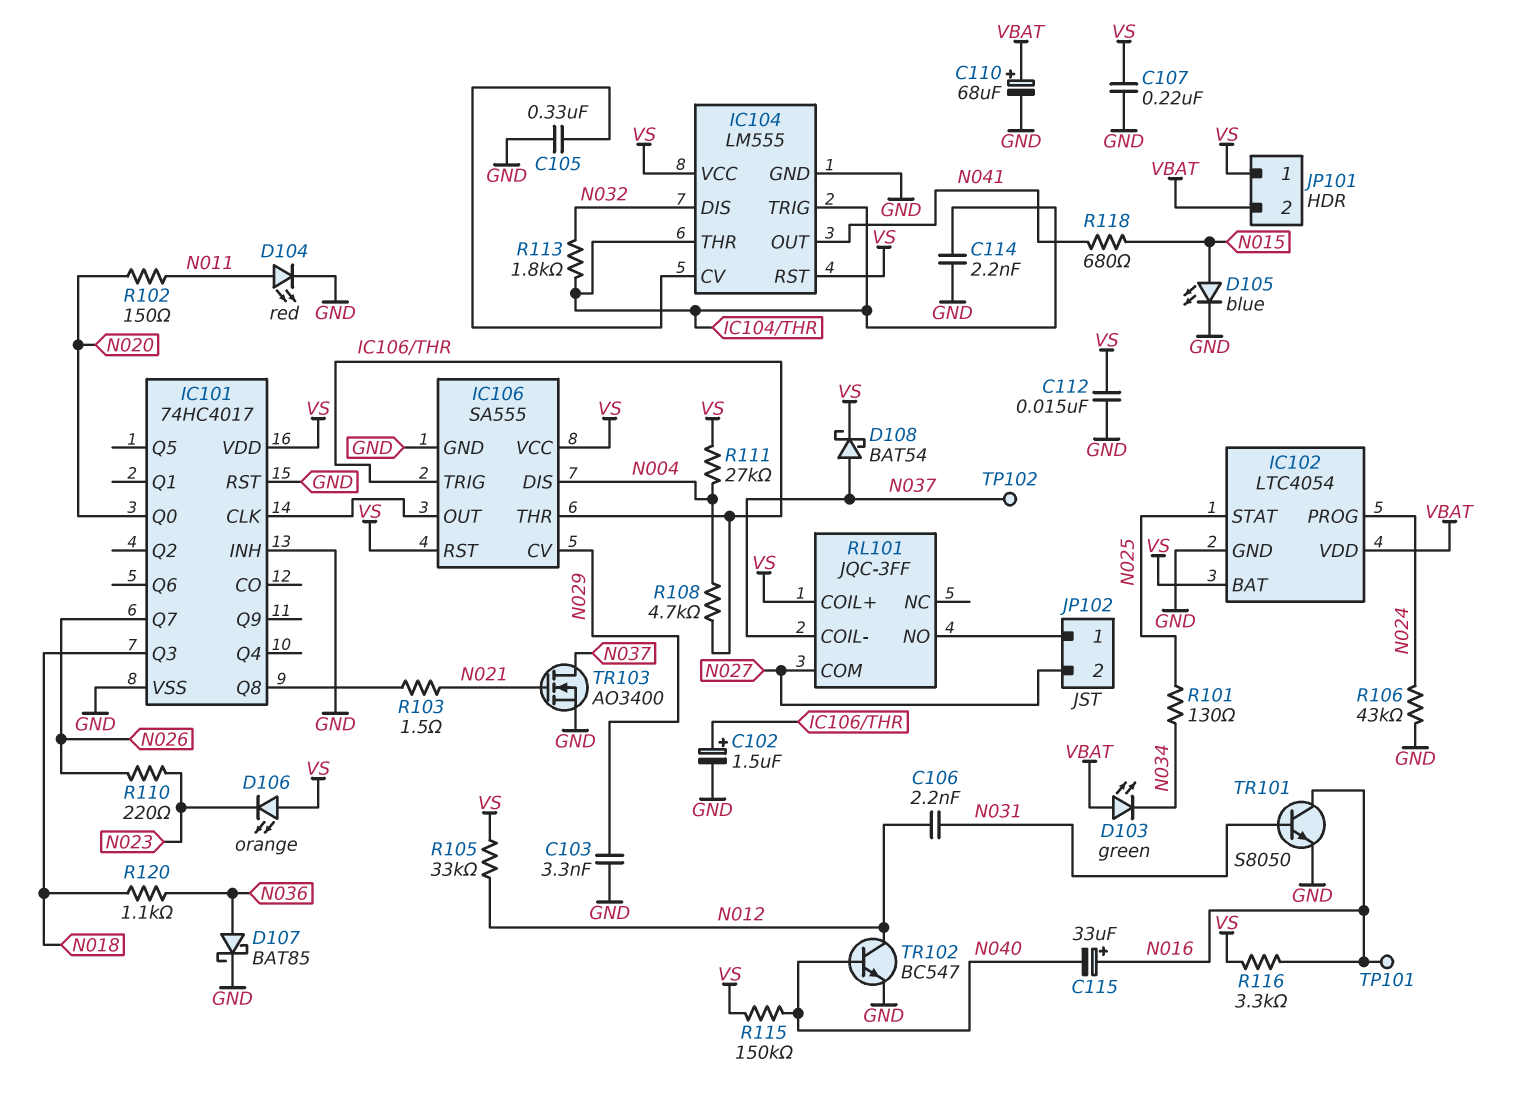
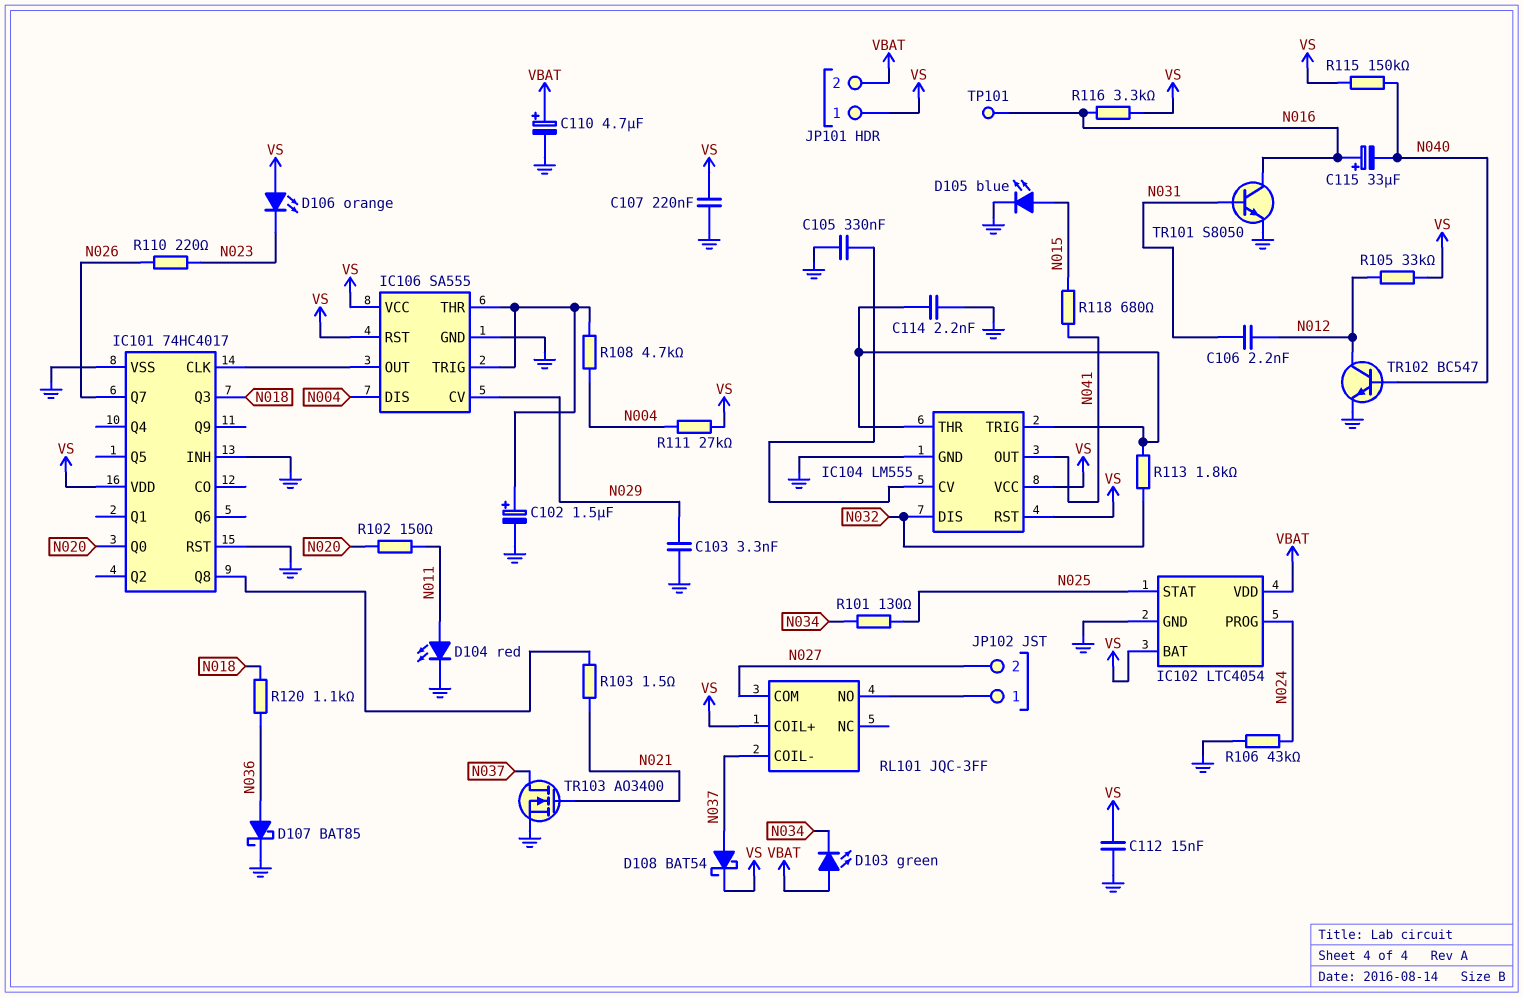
C110: 68uF (plus VBAT, minus GND) -> 4.7uF (plus VBAT, minus GND)
TP102: test point (N037) -> none

